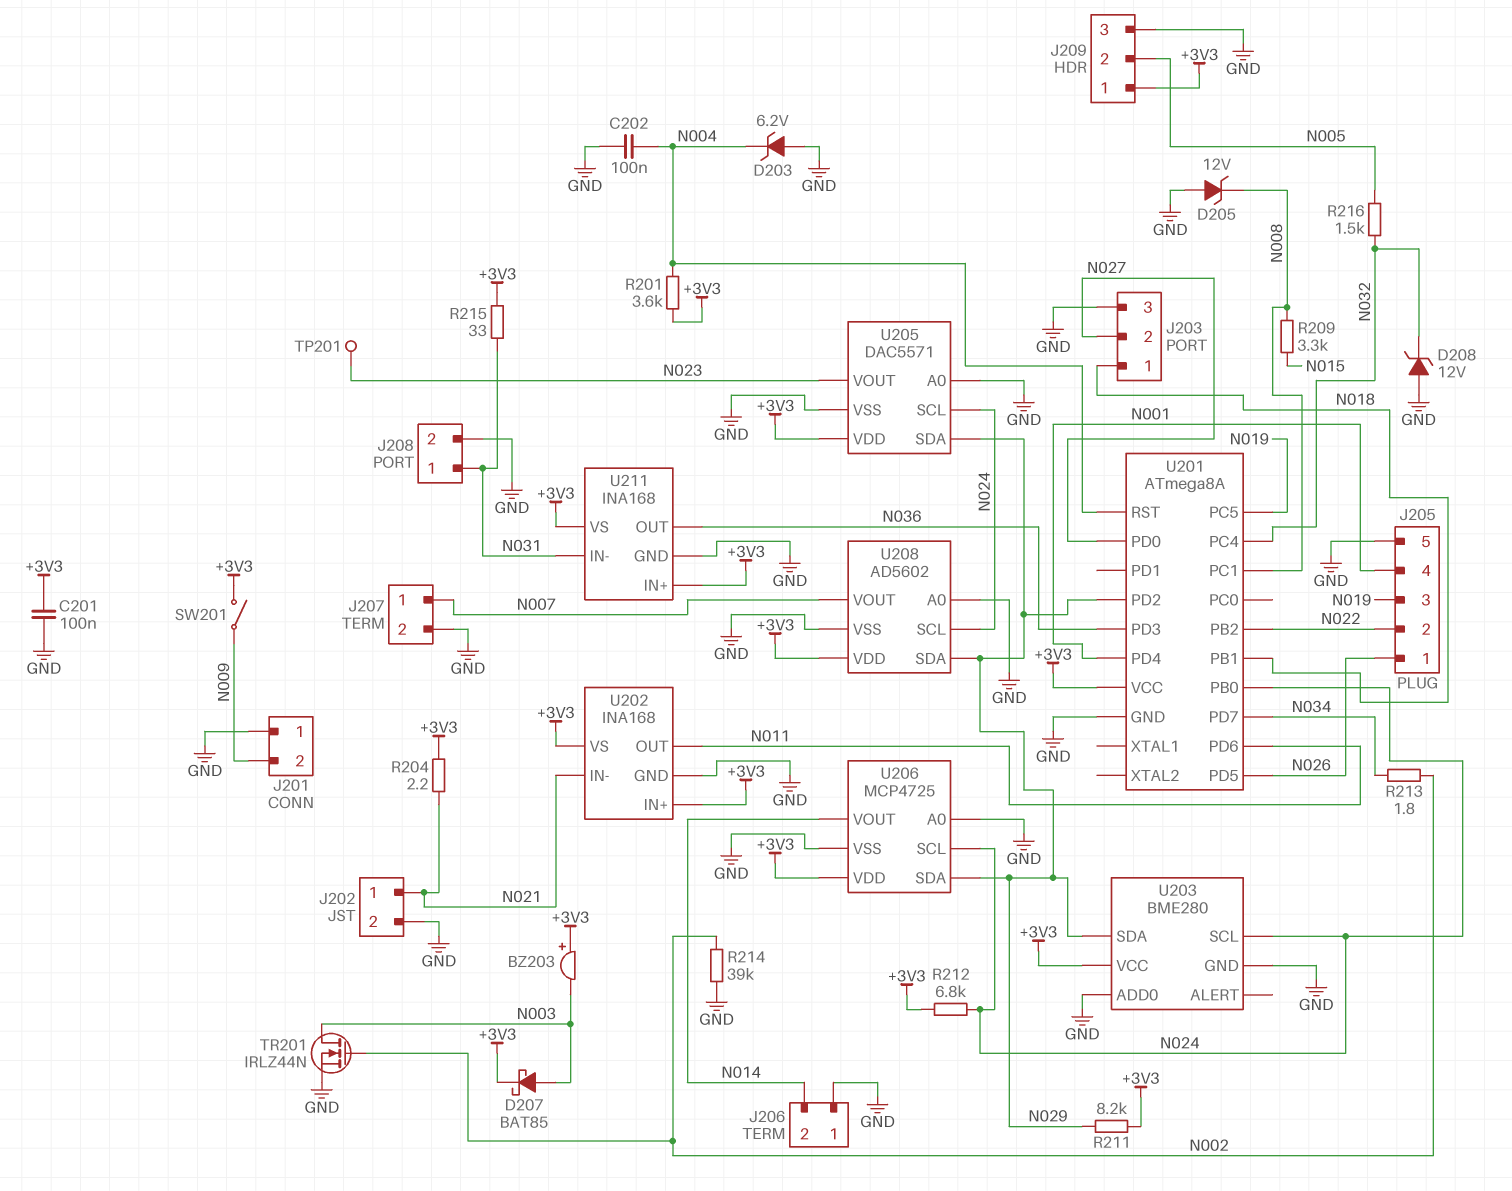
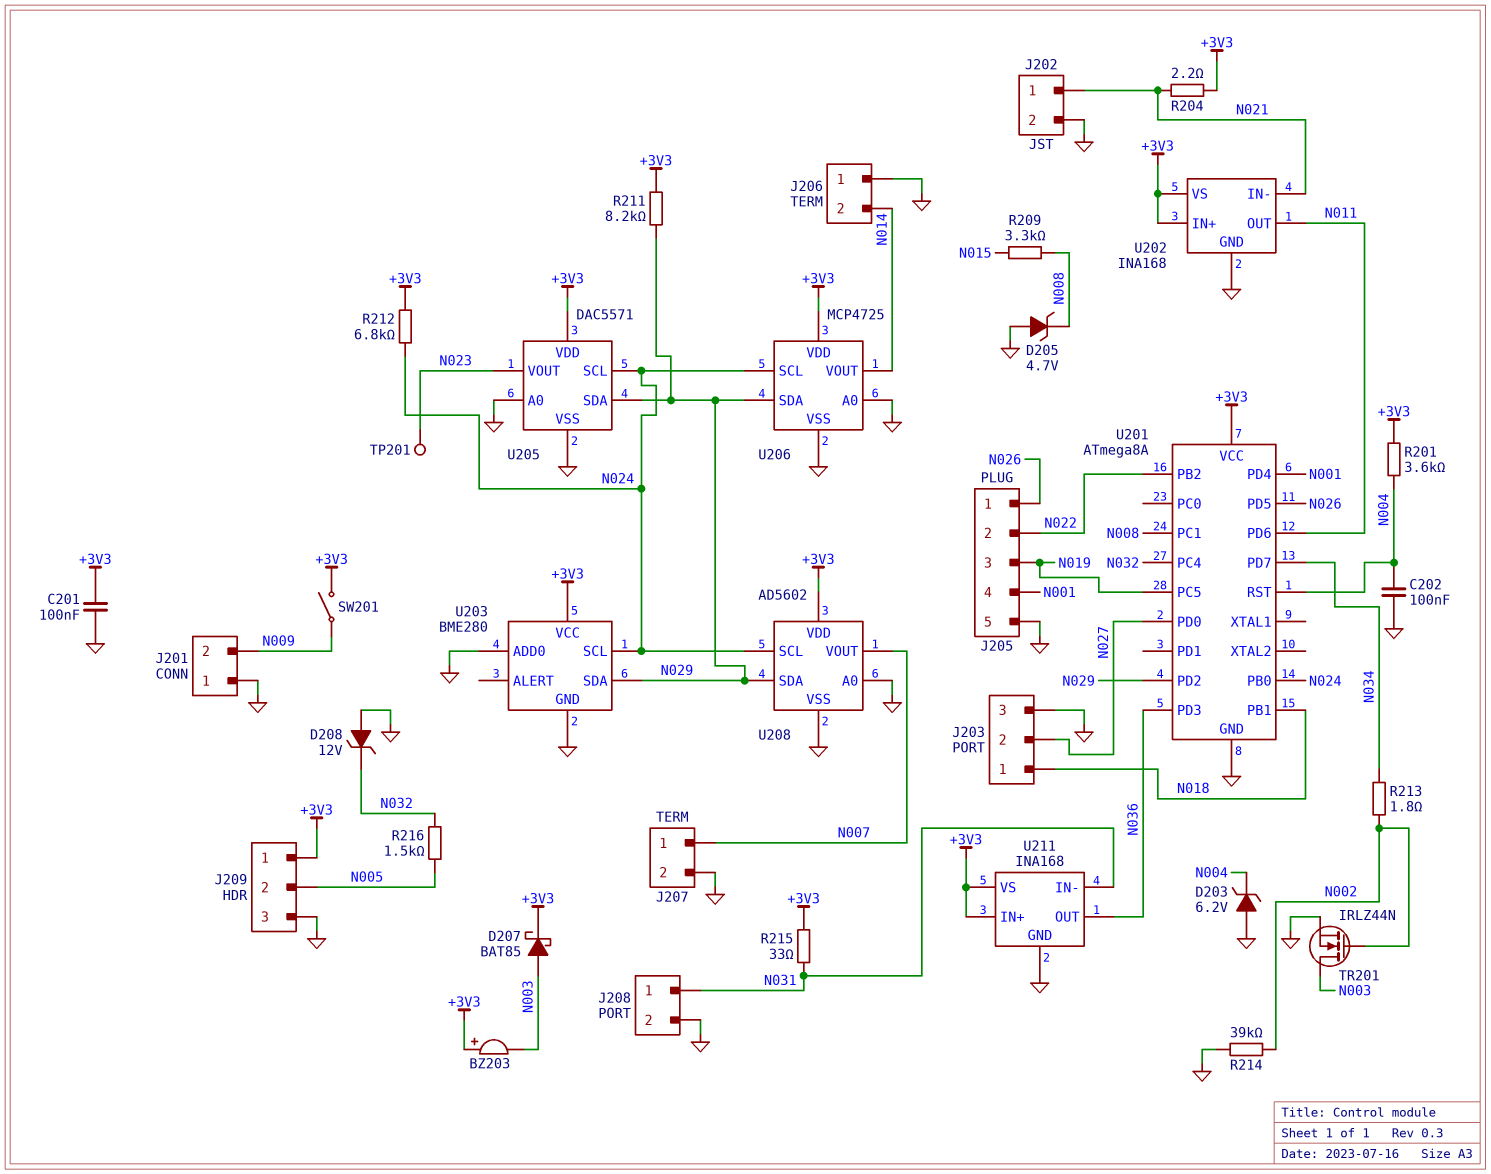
D205: zener 12V (A GND, K N008) -> zener 4.7V (A GND, K N008)

